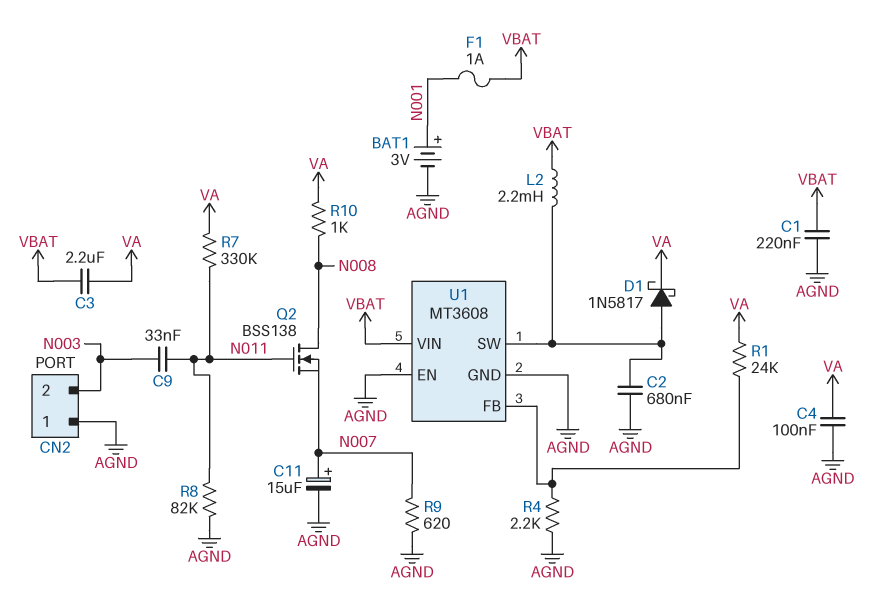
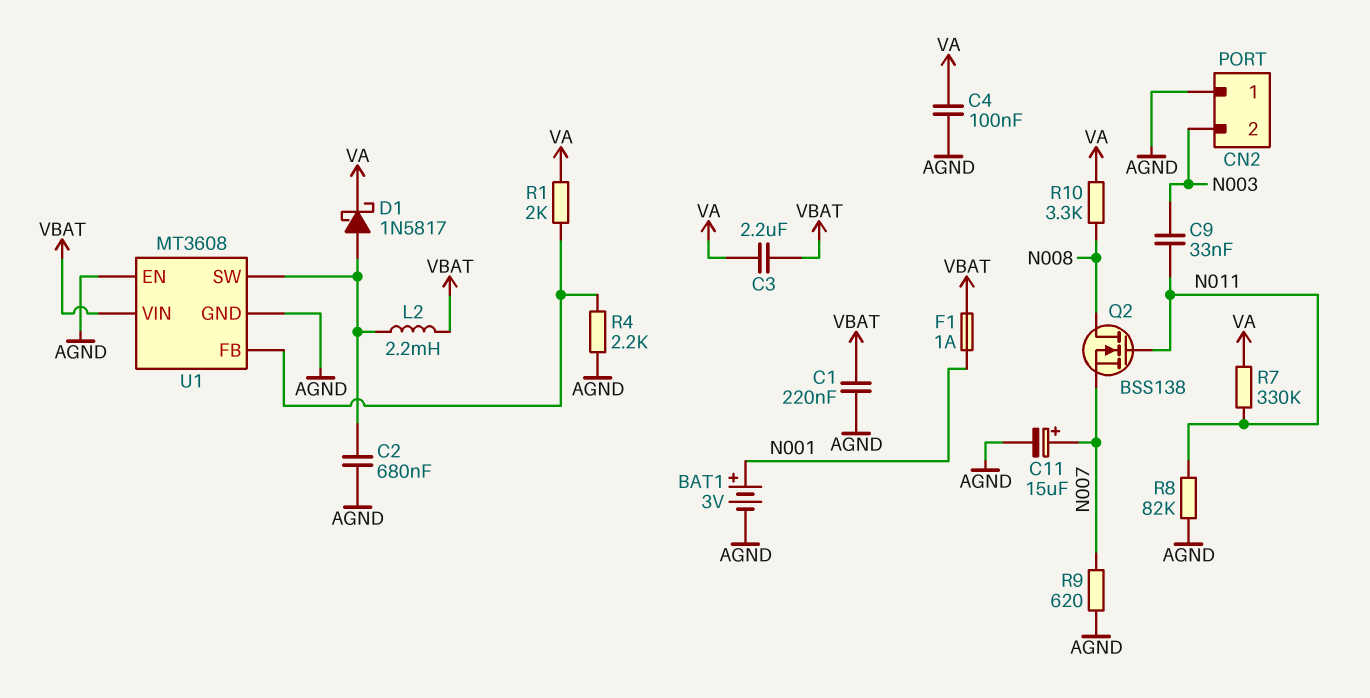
R1: 24k (U1/FB, VA) -> 2k (U1/FB, VA)
R10: 1k (N008, VA) -> 3.3k (N008, VA)

